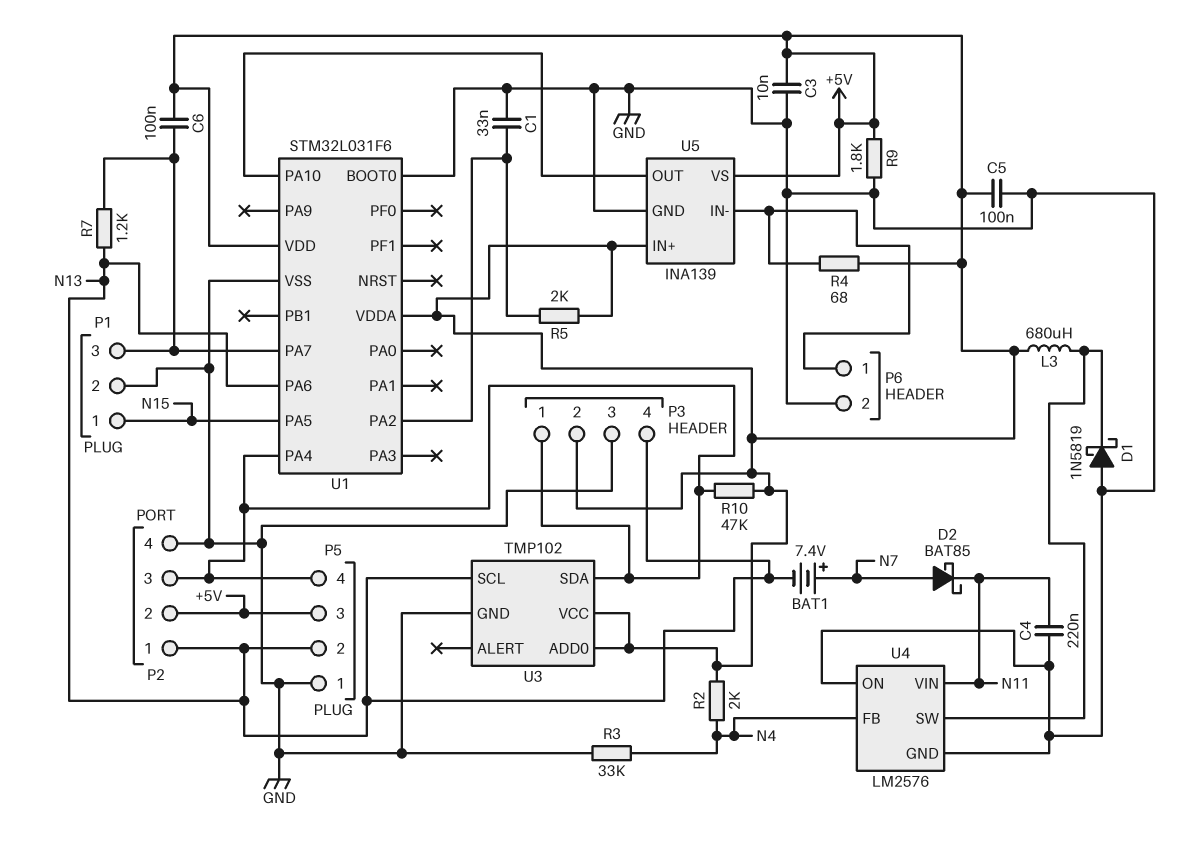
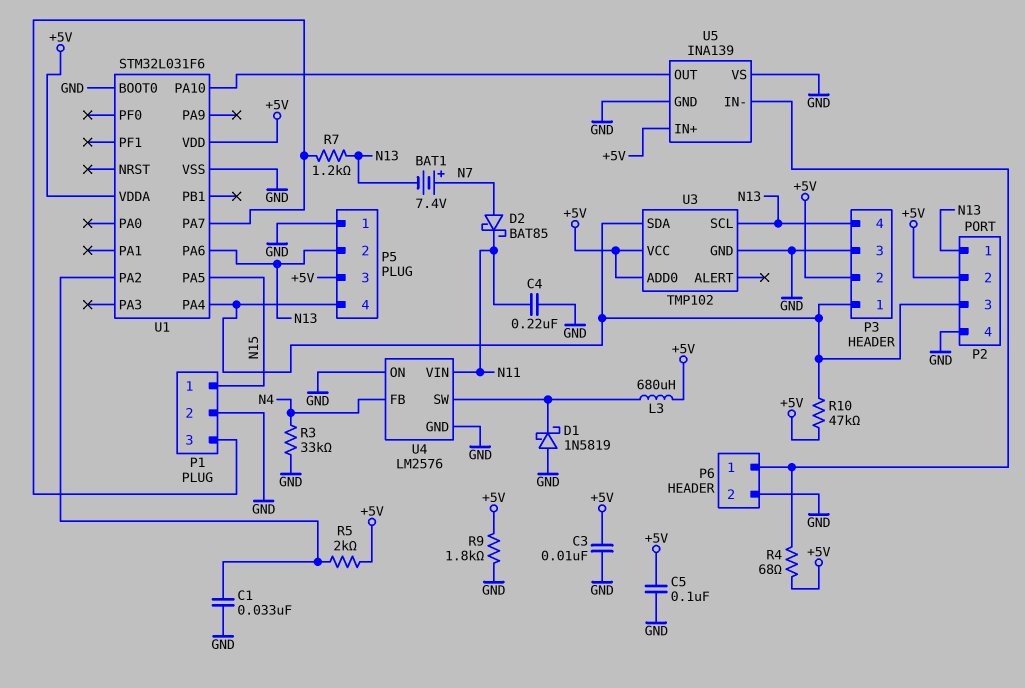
C6: 100nF (+5V, P1/3) -> none
R2: 2k (+5V, N4) -> none
U5 pin VS: +5V -> GND

